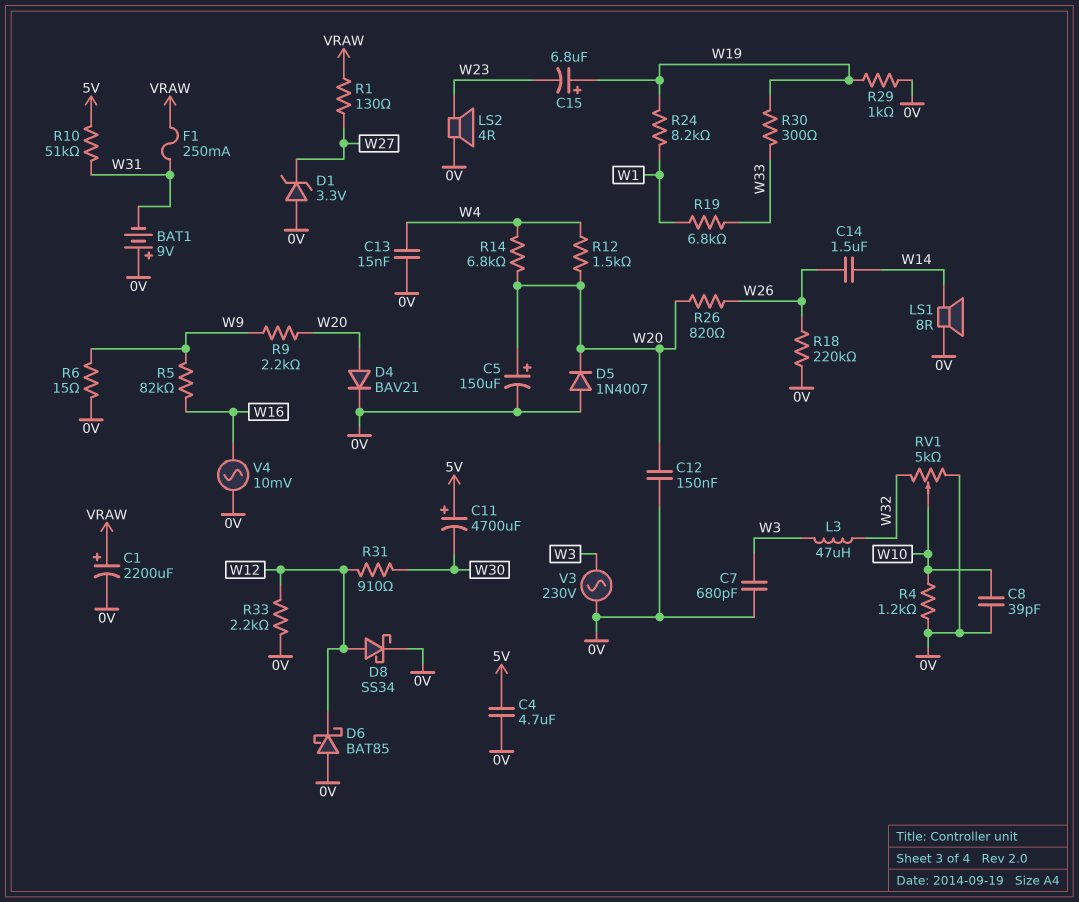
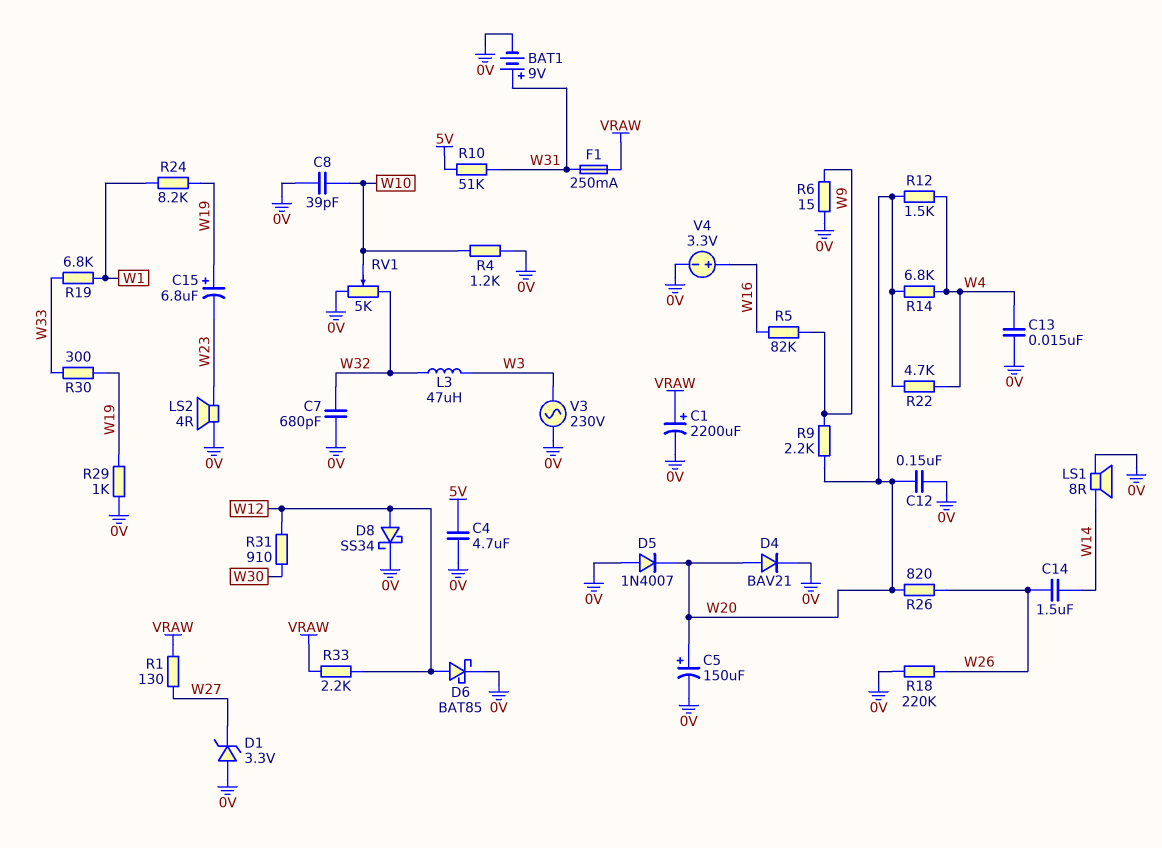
BAT1: 9V (plus 0V, minus W31) -> 9V (plus W31, minus 0V)
C7: 680pF (0V, W3) -> 680pF (0V, W32)
C11: 4700uF (plus 5V, minus W30) -> none
D6: schottky BAT85 (A 0V, K W12) -> schottky BAT85 (A W12, K 0V)
R22: none -> 4.7k (W4, W20)
R33: 2.2k (0V, W12) -> 2.2k (VRAW, W12)
V4: AC 10mV (0V, W16) -> 3.3V (plus W16, minus 0V)

